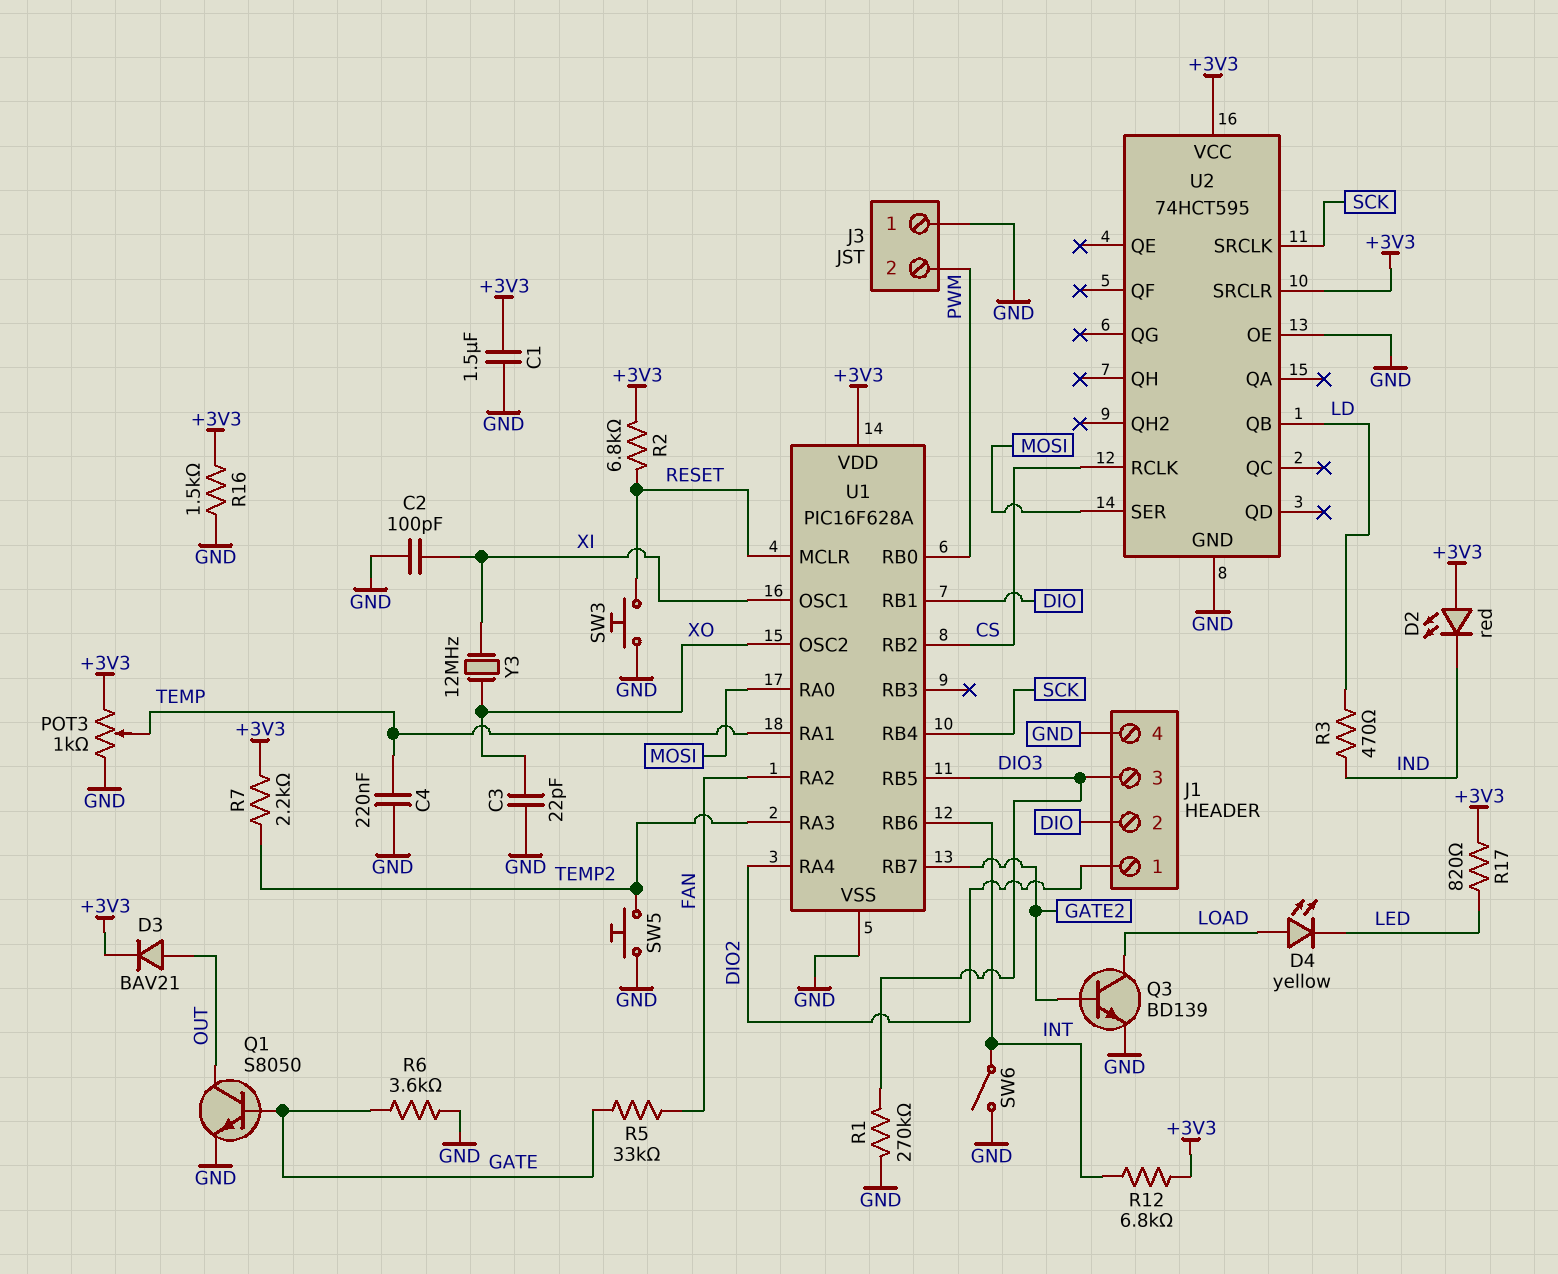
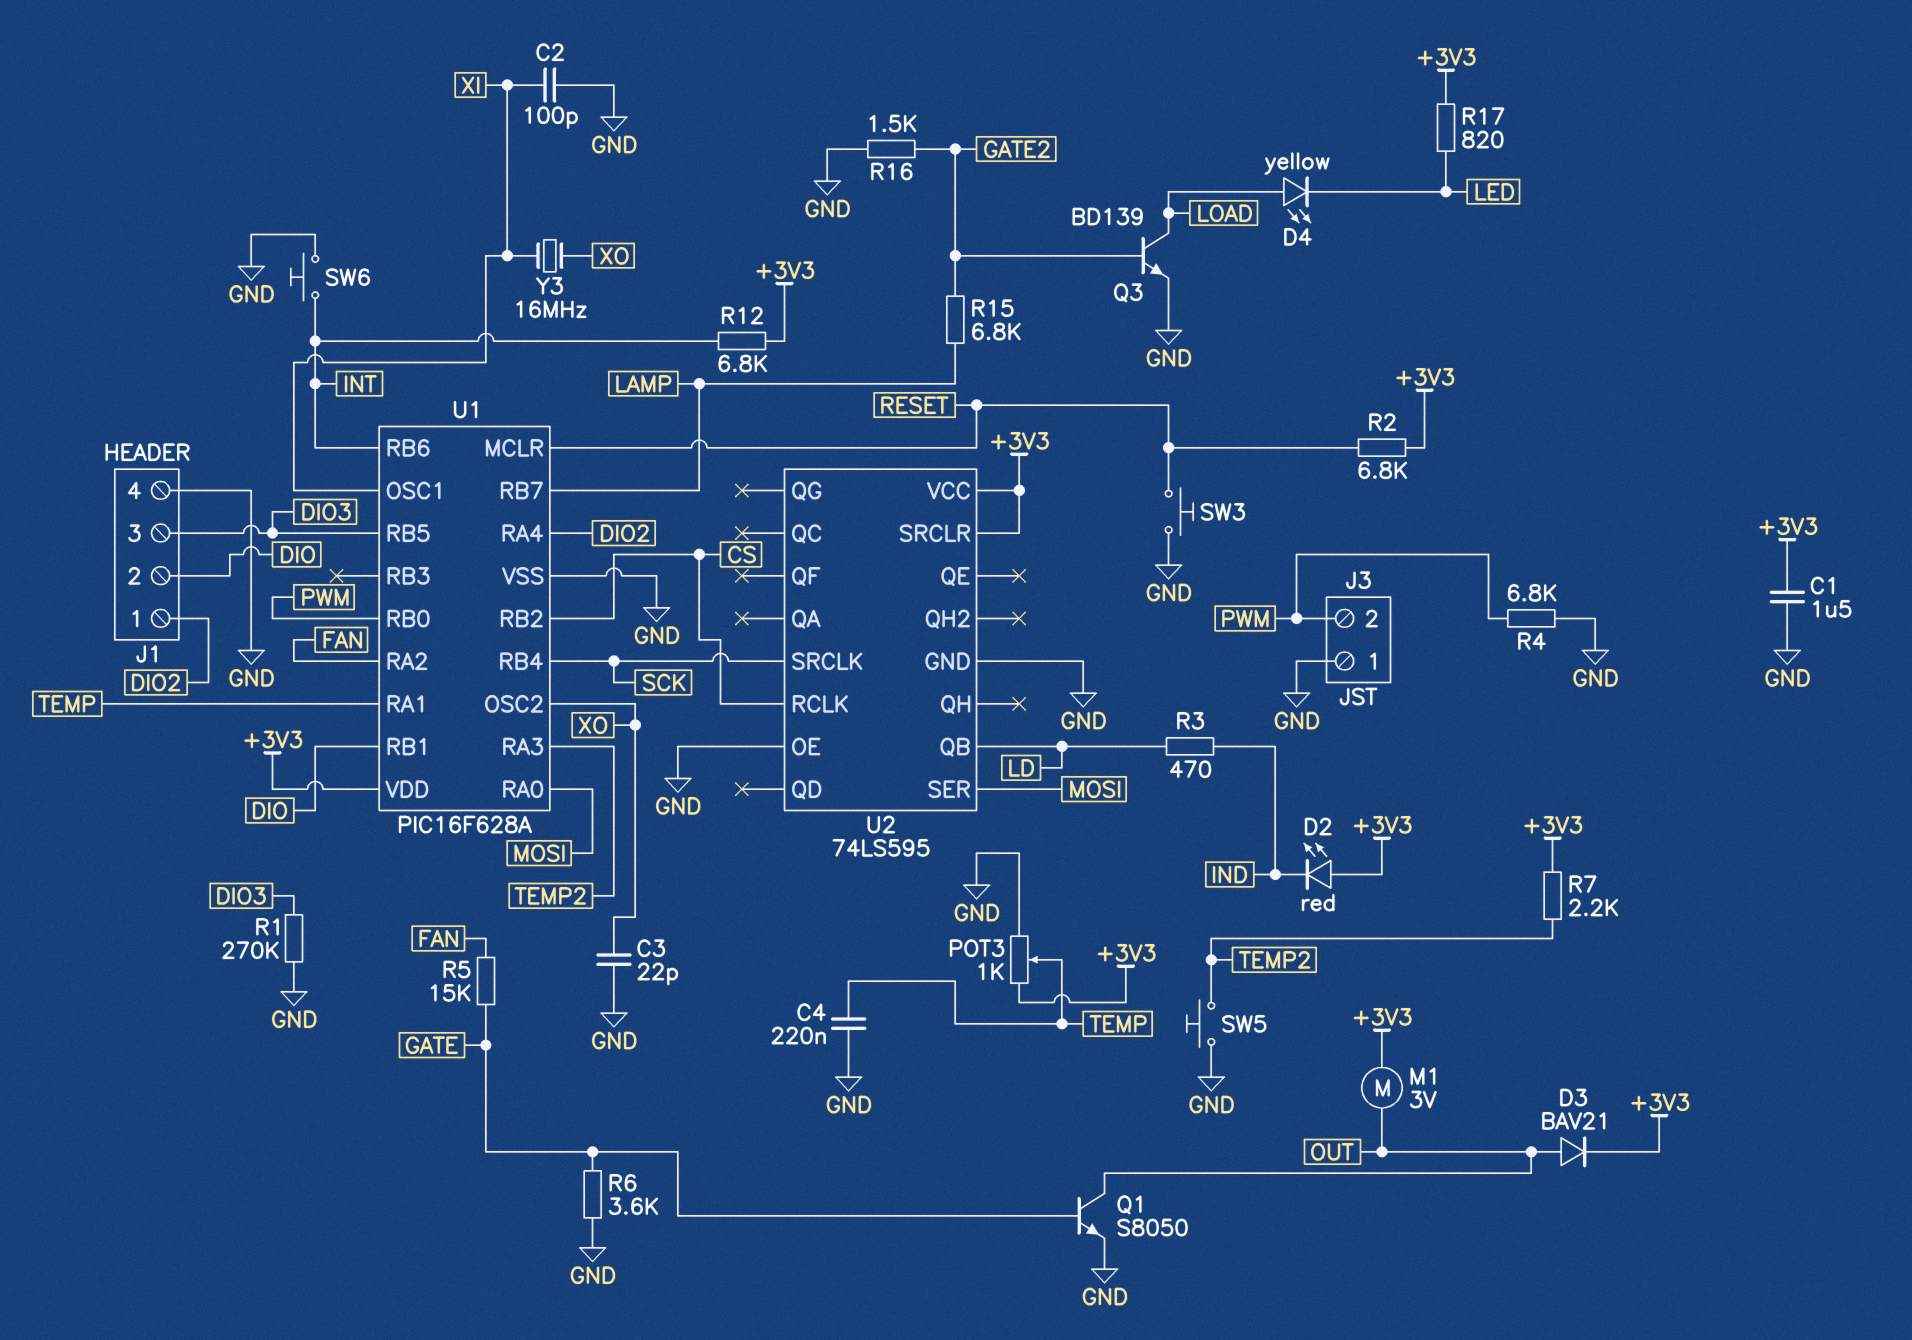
M1: none -> motor 3V (+3V3, OUT)
R4: none -> 6.8k (GND, PWM)
R5: 33k (FAN, GATE) -> 15k (FAN, GATE)
R15: none -> 6.8k (GATE2, LAMP)
R16: 1.5k (+3V3, GND) -> 1.5k (GATE2, GND)
SW6: switch (GND, INT) -> button (GND, INT)
U1 pin RB7: GATE2 -> LAMP
U2: 74HCT595 -> 74LS595
Y3: 12MHz (XI, XO) -> 16MHz (XI, XO)

